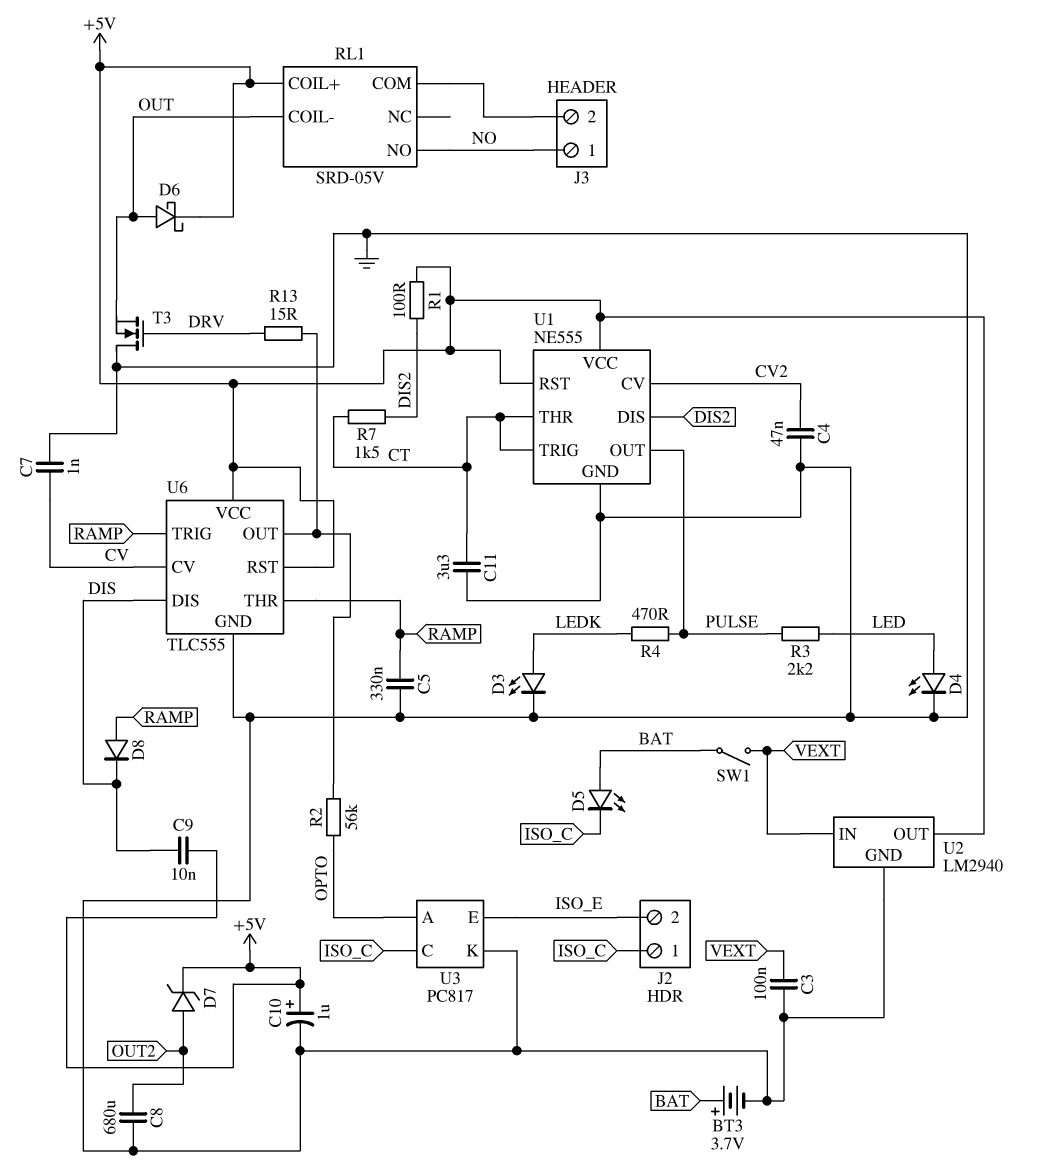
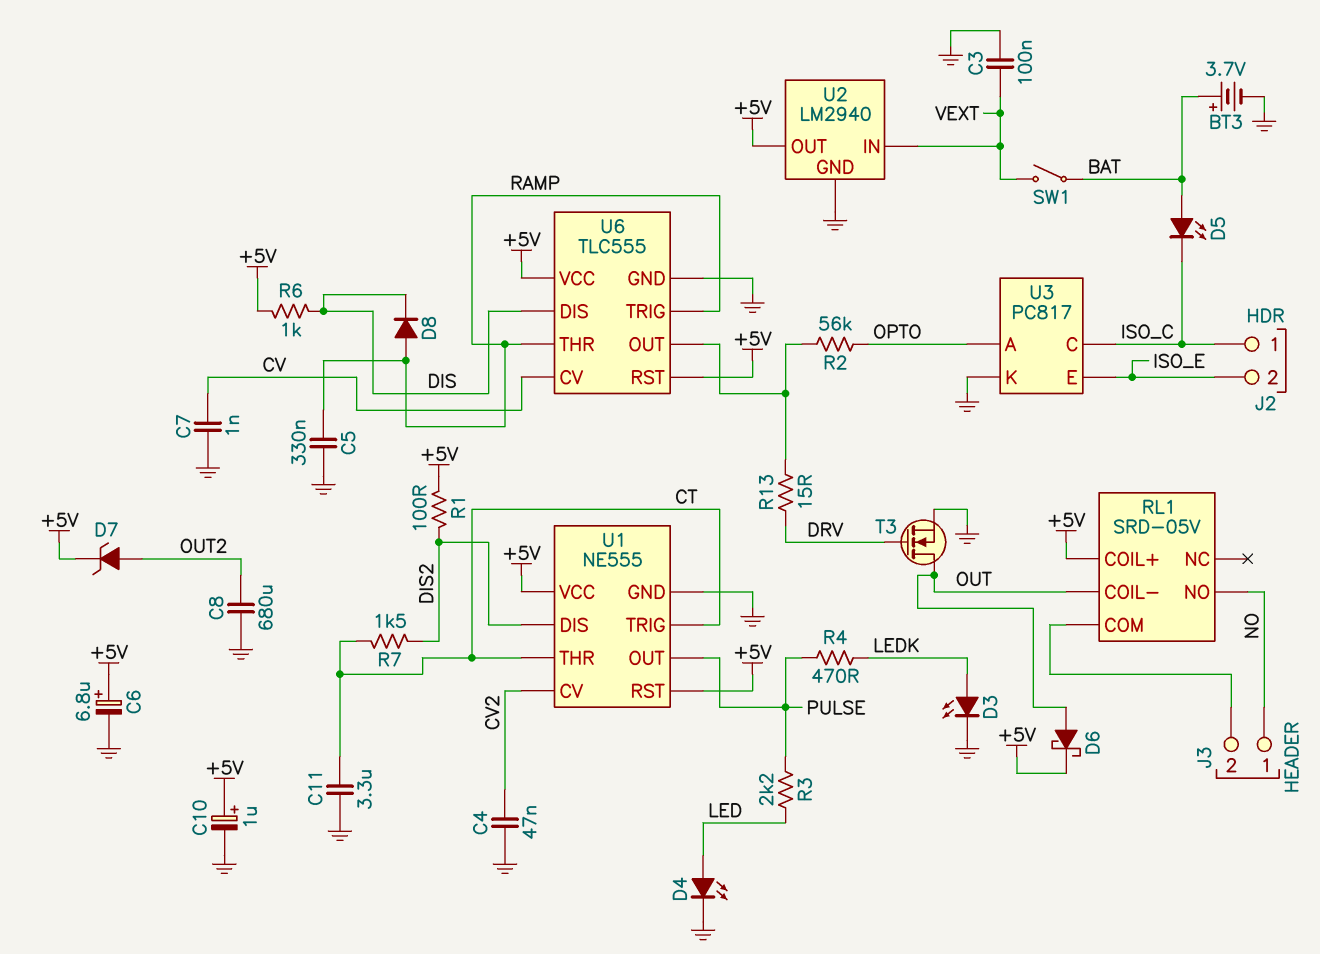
C6: none -> 6.8uF (plus +5V, minus GND)
C9: 10nF (+5V, DIS) -> none
R6: none -> 1k (+5V, DIS)
T3: NMOS (G DRV, D GND, S OUT) -> NMOS (G DRV, D OUT, S GND)

